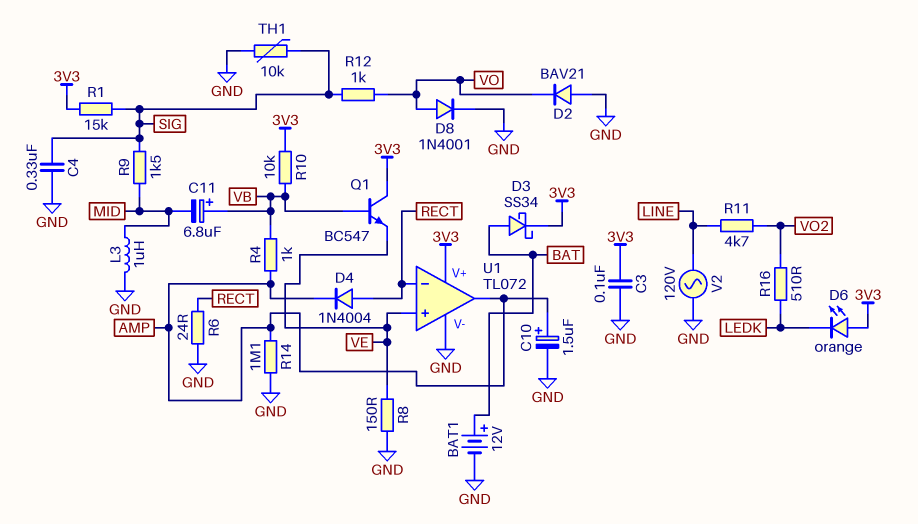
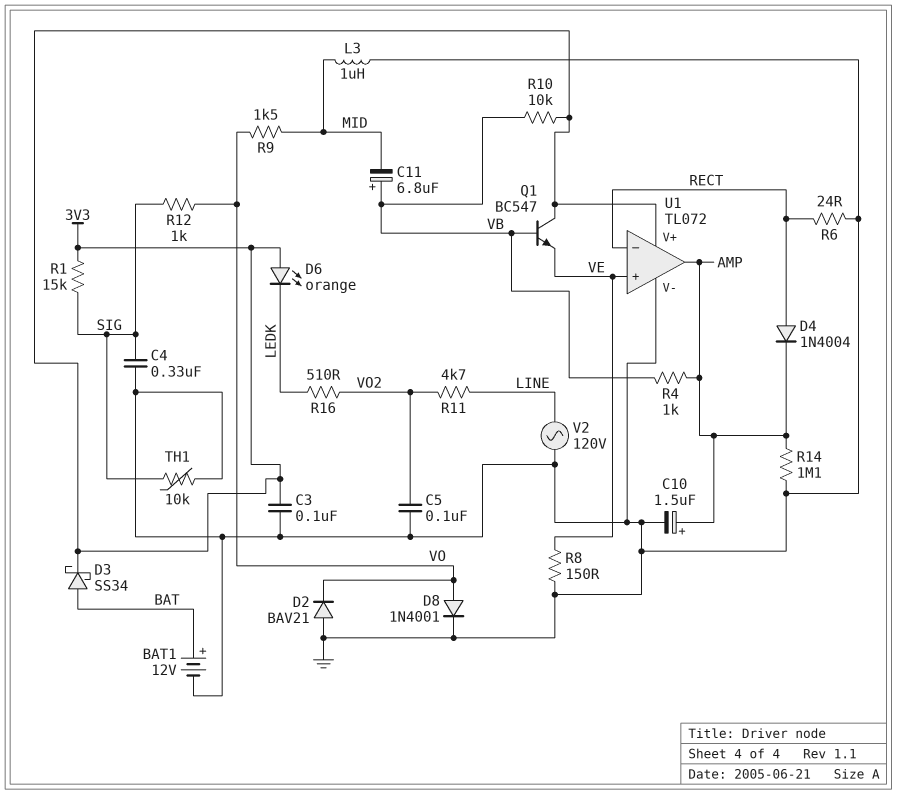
C5: none -> 100nF (GND, VO2)
R9: 1.5k (MID, SIG) -> 1.5k (MID, VO)

